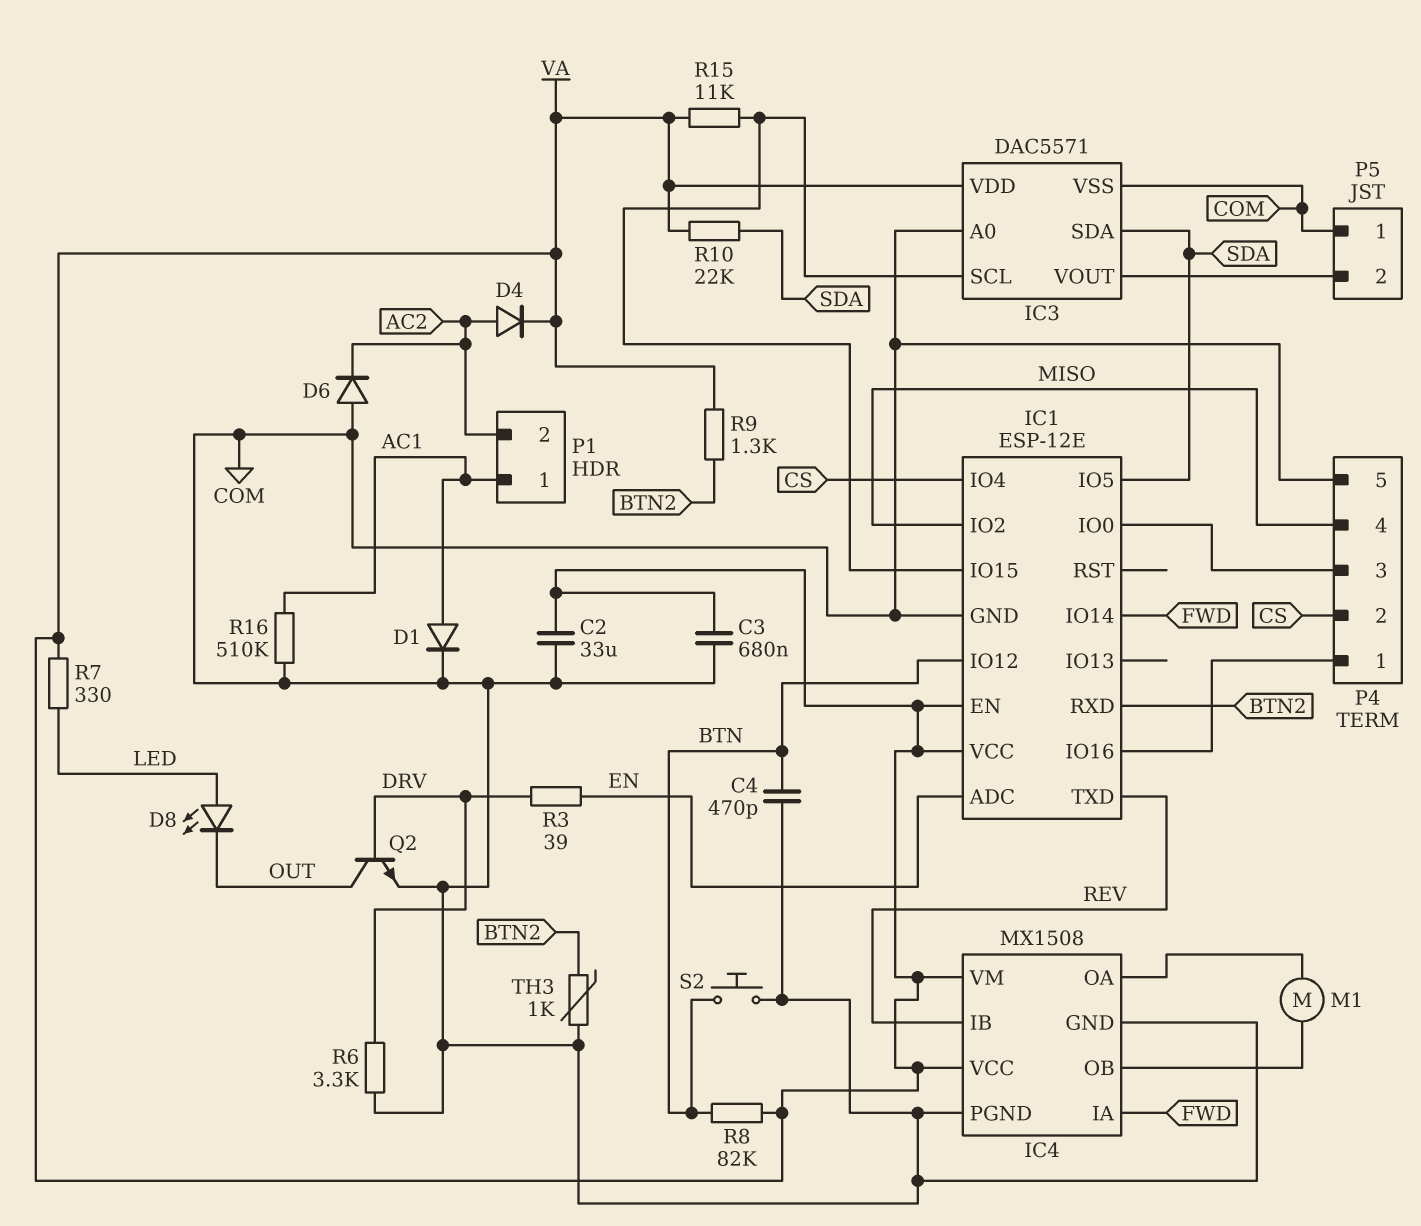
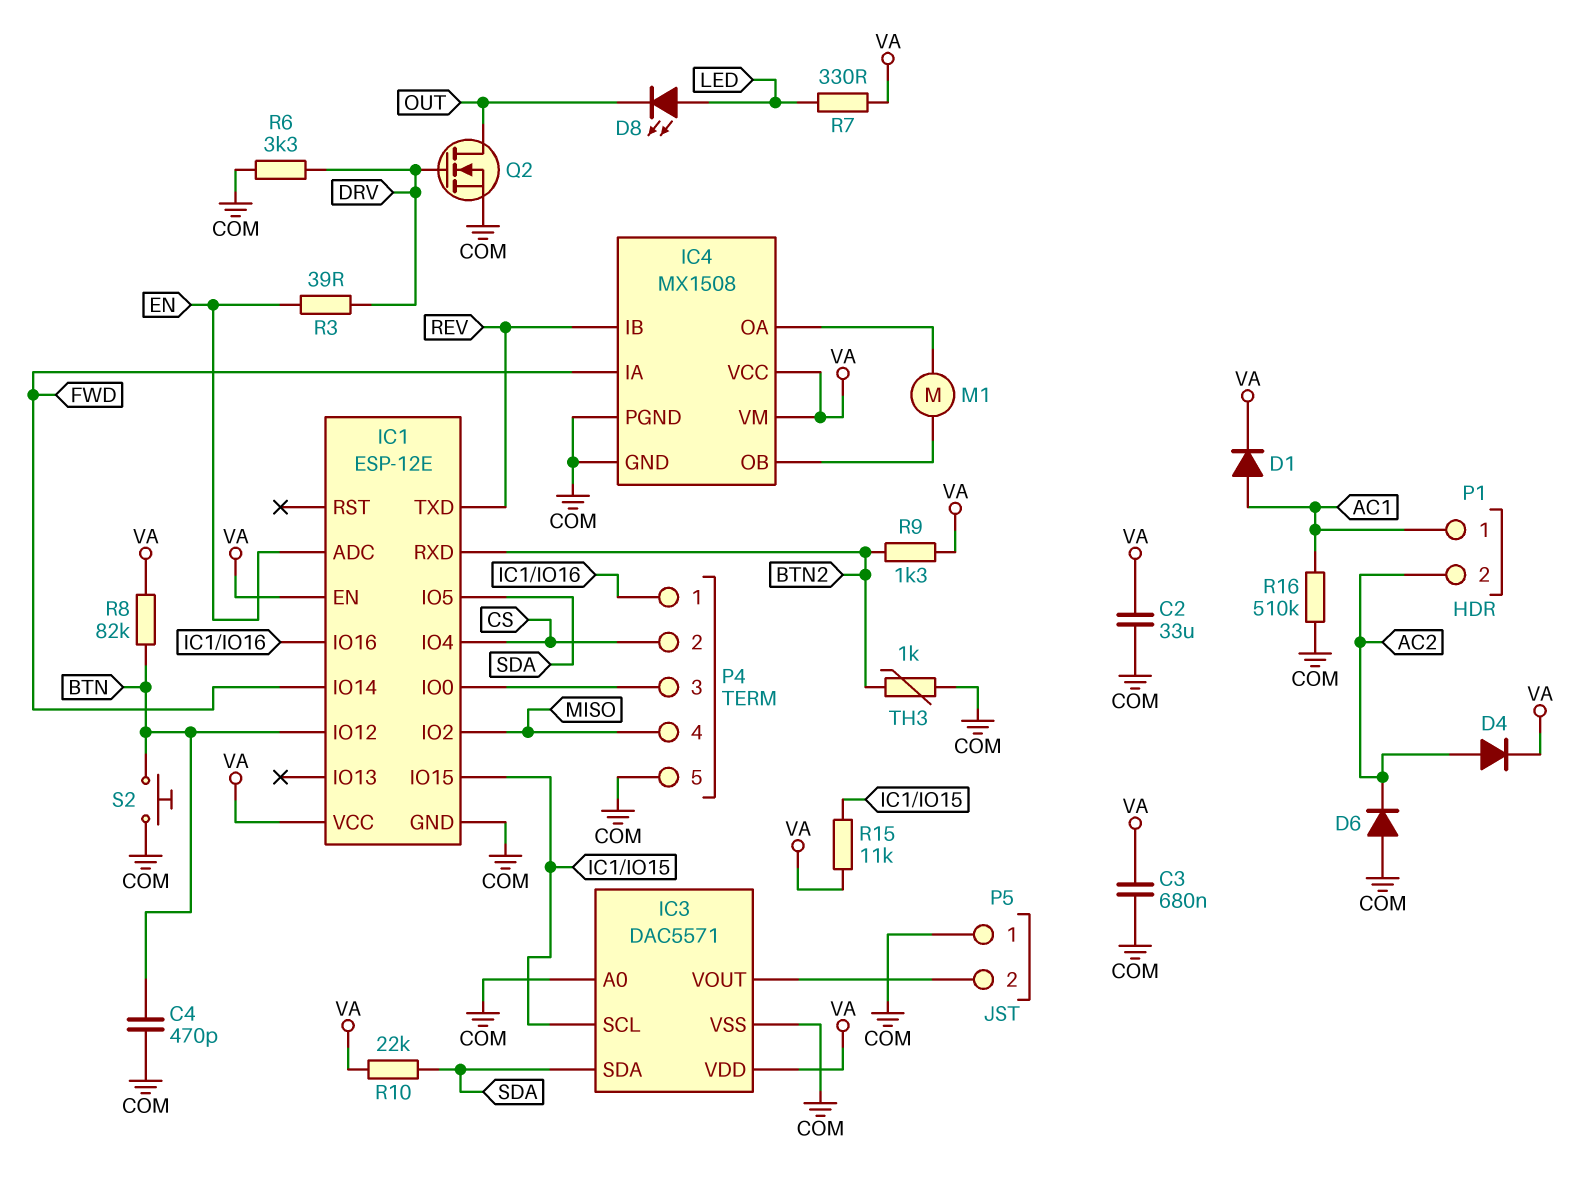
D1: diode (A AC1, K COM) -> diode (A AC1, K VA)
Q2: NPN (B DRV, C OUT, E COM) -> NMOS (G DRV, D OUT, S COM)

